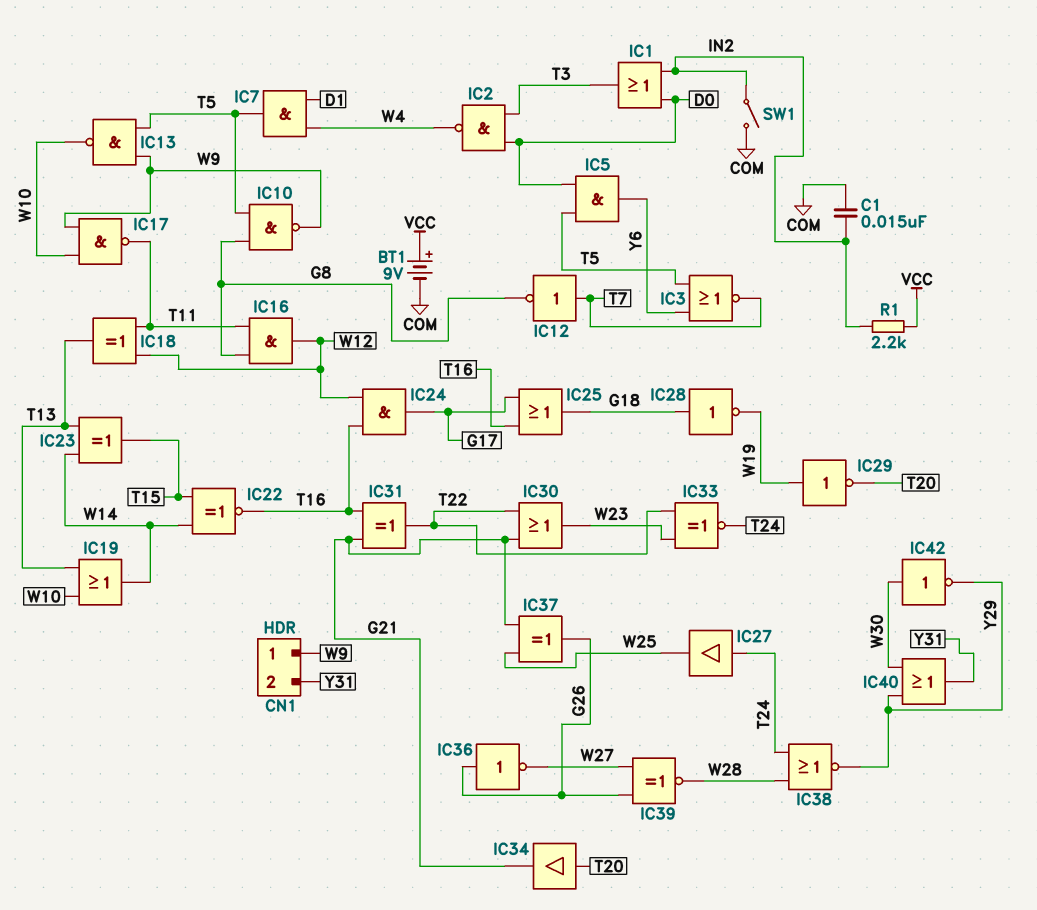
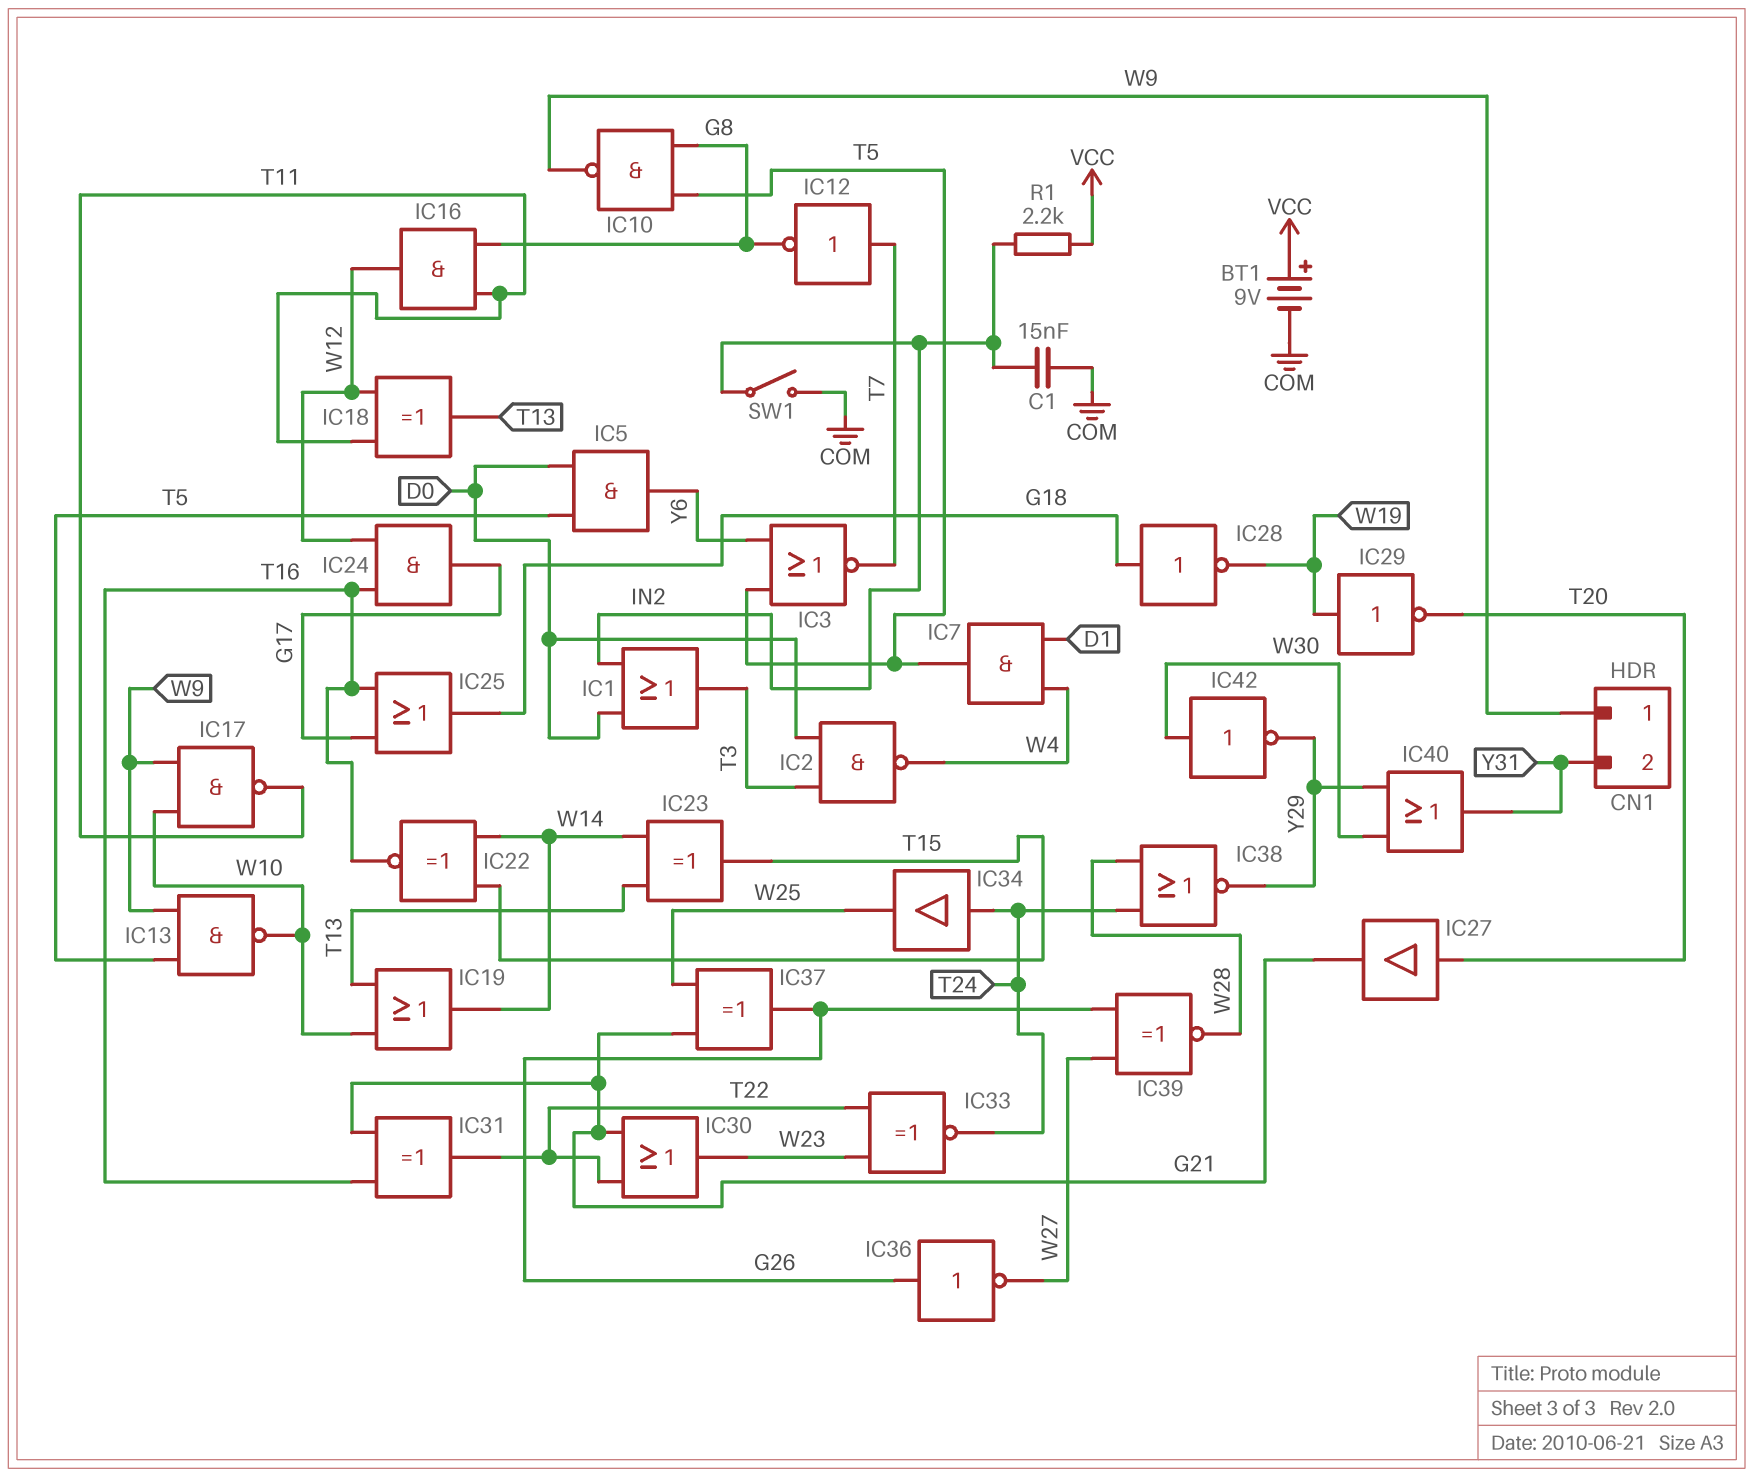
IC27: buffer (in T24, out W25) -> buffer (in T20, out G21)
IC34: buffer (in T20, out G21) -> buffer (in T24, out W25)

